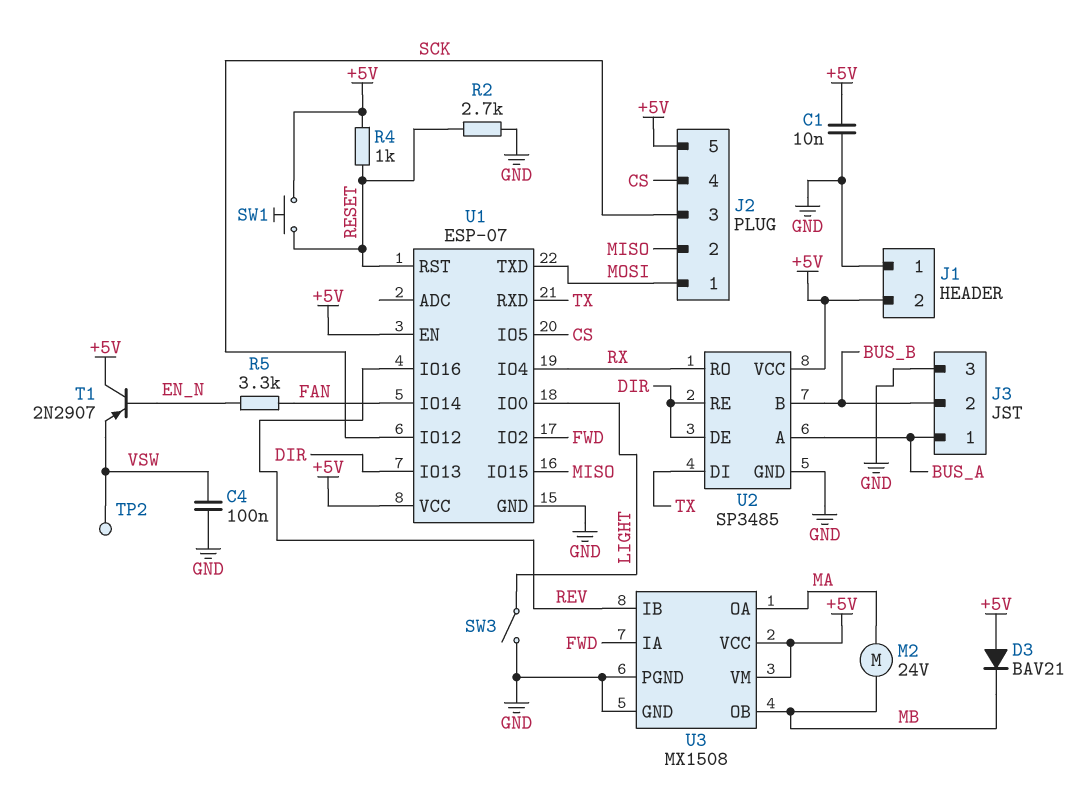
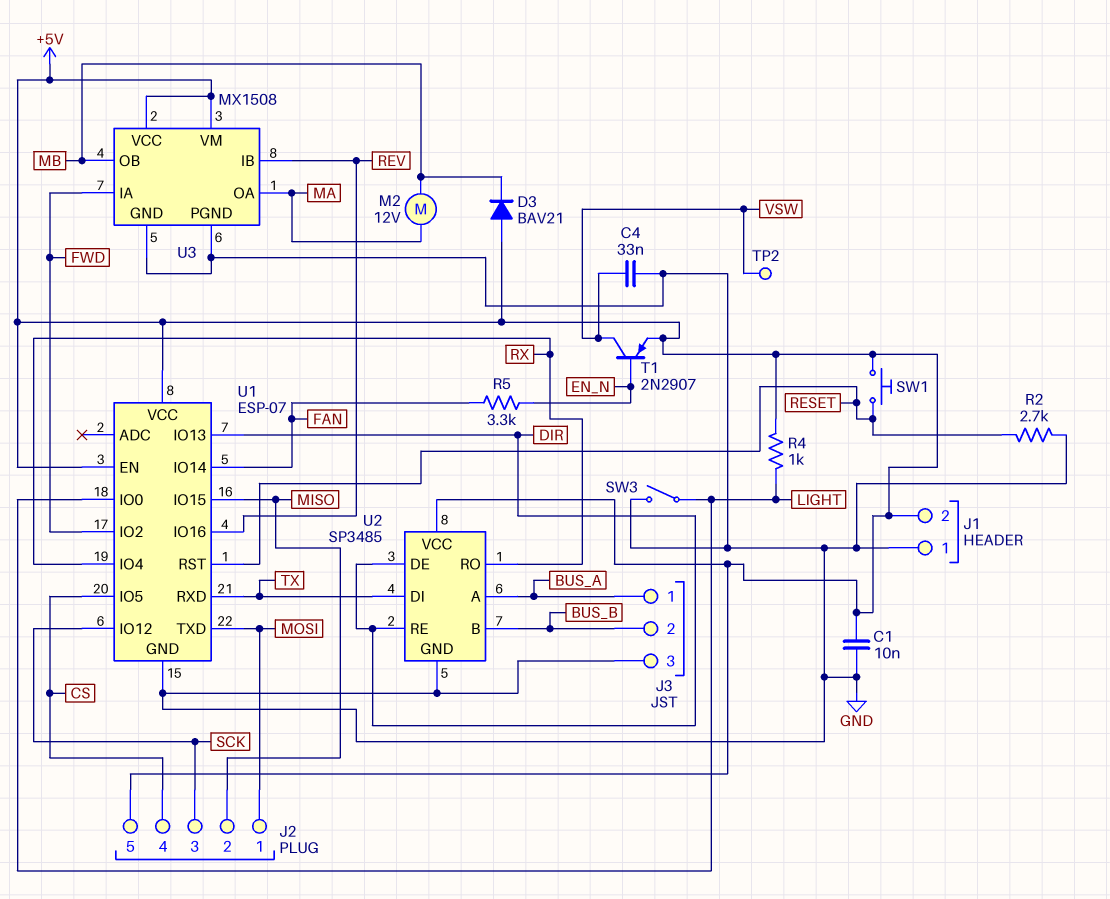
C4: 100nF (GND, VSW) -> 33nF (GND, VSW)
M2: motor 24V (MA, MB) -> motor 12V (MA, MB)
R4: 1k (+5V, RESET) -> 1k (+5V, LIGHT)
T1: PNP 2N2907 (B EN_N, C +5V, E VSW) -> PNP 2N2907 (B EN_N, C VSW, E +5V)

